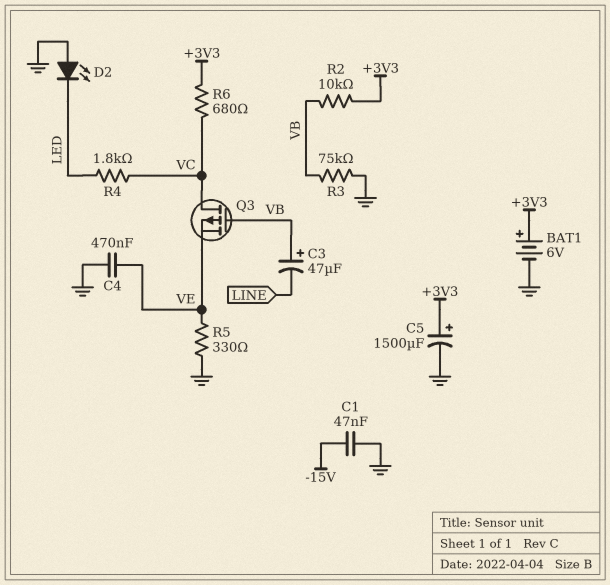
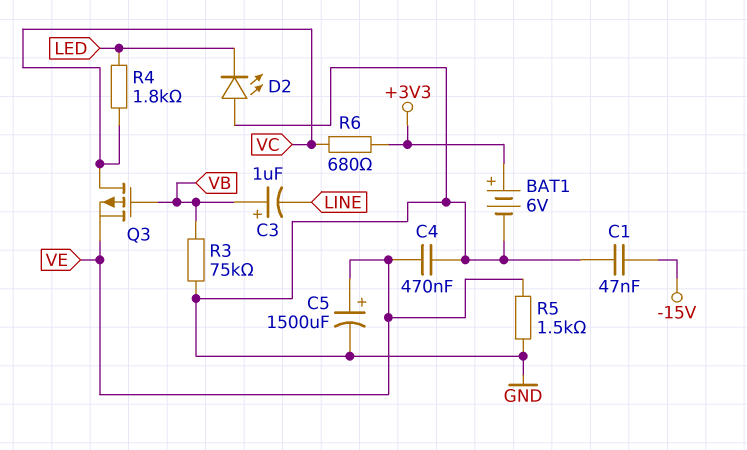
C3: 47uF (plus VB, minus LINE) -> 1uF (plus VB, minus LINE)
C5: 1500uF (plus +3V3, minus GND) -> 1500uF (plus VE, minus GND)
R2: 10k (+3V3, VB) -> none
R5: 330 (GND, VE) -> 1.5k (GND, VE)

